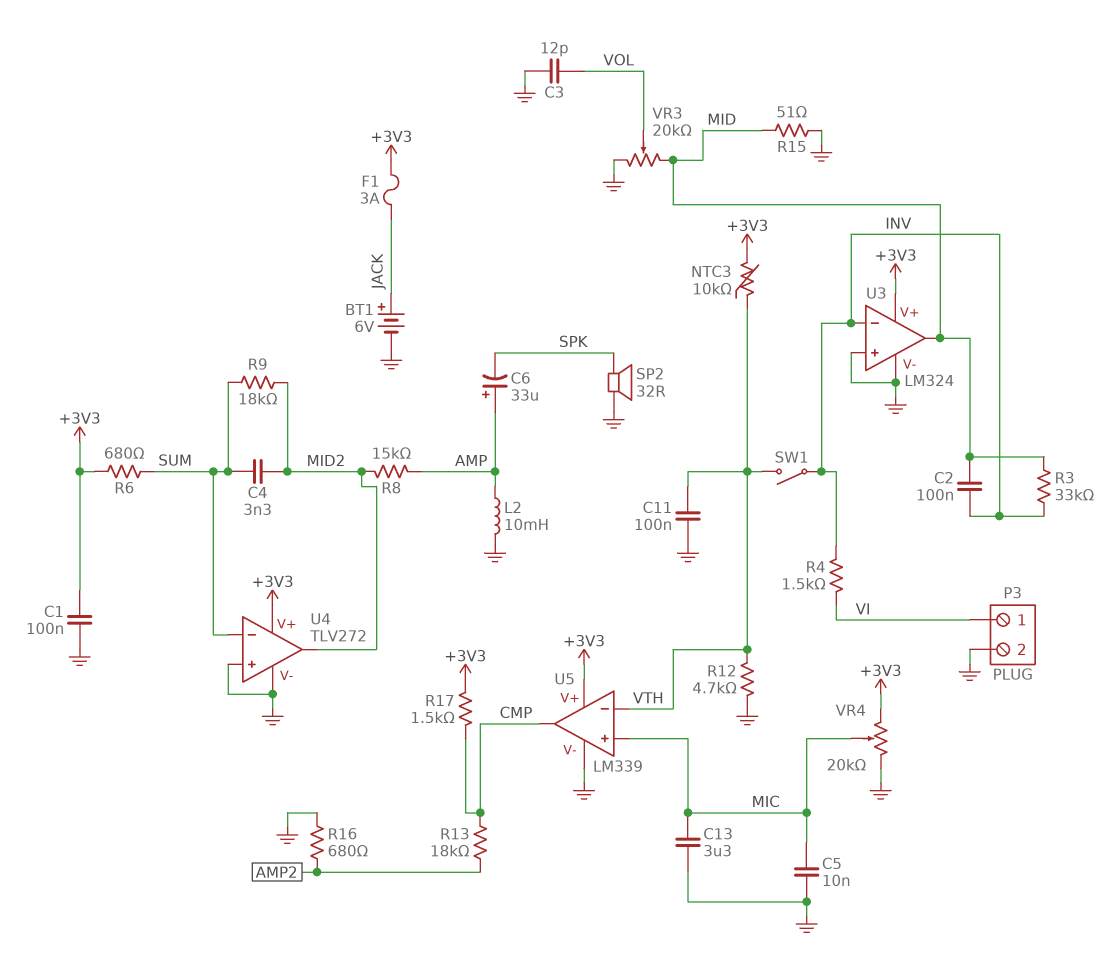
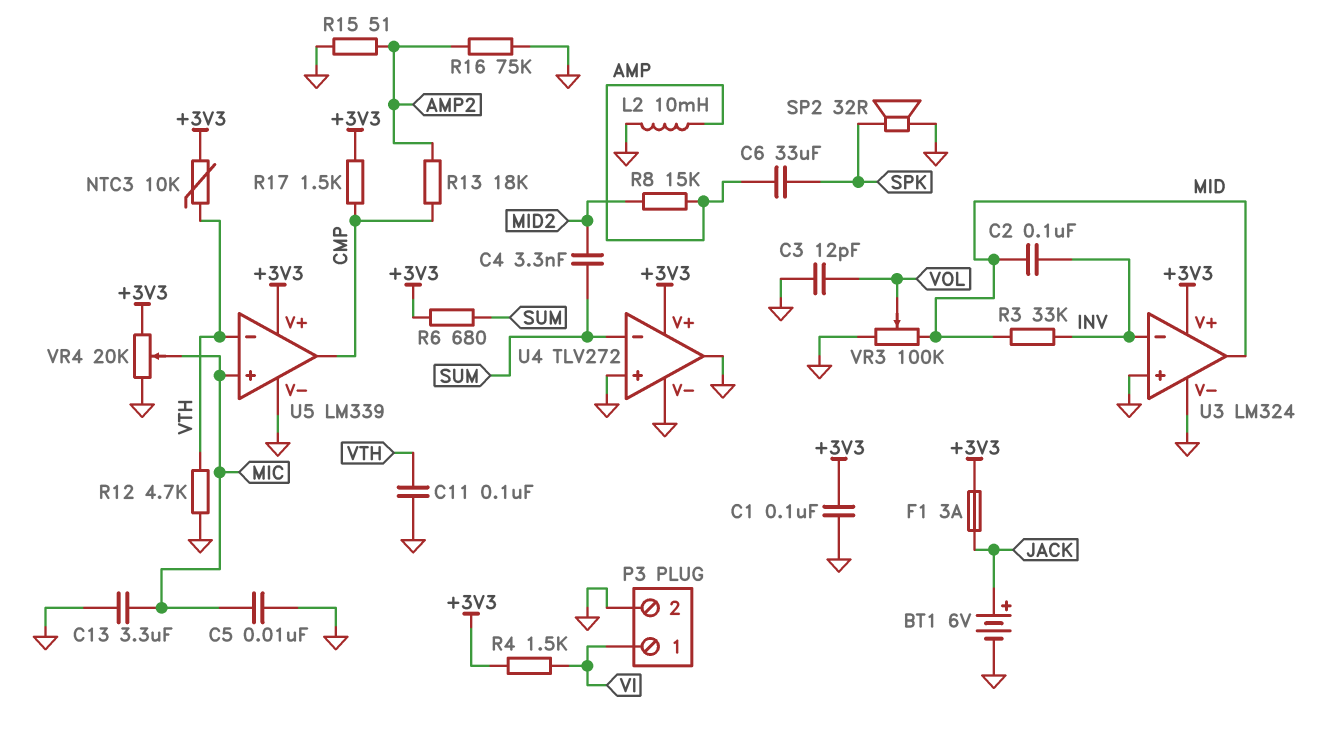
C6: 33uF (plus AMP, minus SPK) -> 33uF (AMP, SPK)
R4: 1.5k (INV, VI) -> 1.5k (+3V3, VI)
R9: 18k (MID2, SUM) -> none
R15: 51 (GND, MID) -> 51 (AMP2, GND)
R16: 680 (AMP2, GND) -> 75k (AMP2, GND)
SW1: switch (INV, VTH) -> none
U4 pin out: MID2 -> GND
VR3: 20k (GND, MID, wiper VOL) -> 100k (GND, MID, wiper VOL)

